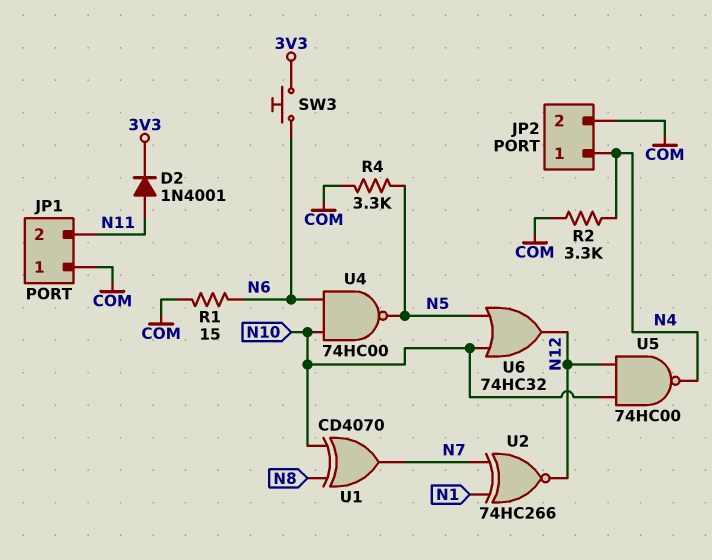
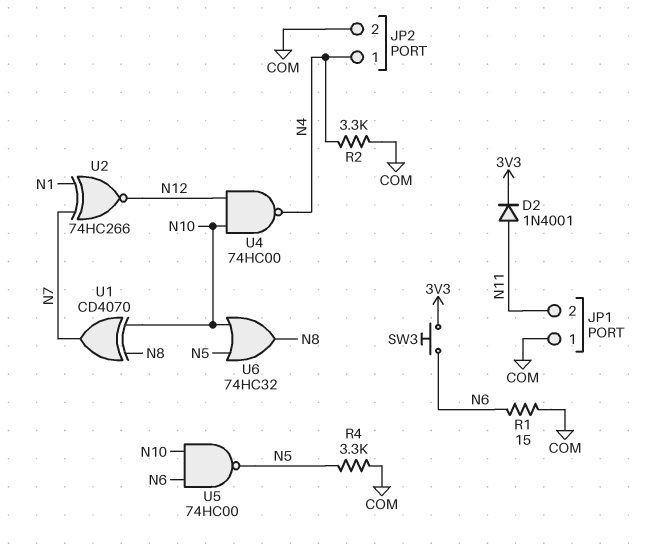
U4: NAND 74HC00 (in N6, in N10, out N5) -> NAND 74HC00 (in N10, in N12, out N4)
U5: NAND 74HC00 (in N10, in N12, out N4) -> NAND 74HC00 (in N6, in N10, out N5)
U6: OR 74HC32 (in N5, in N10, out N12) -> OR 74HC32 (in N5, in N10, out N8)

